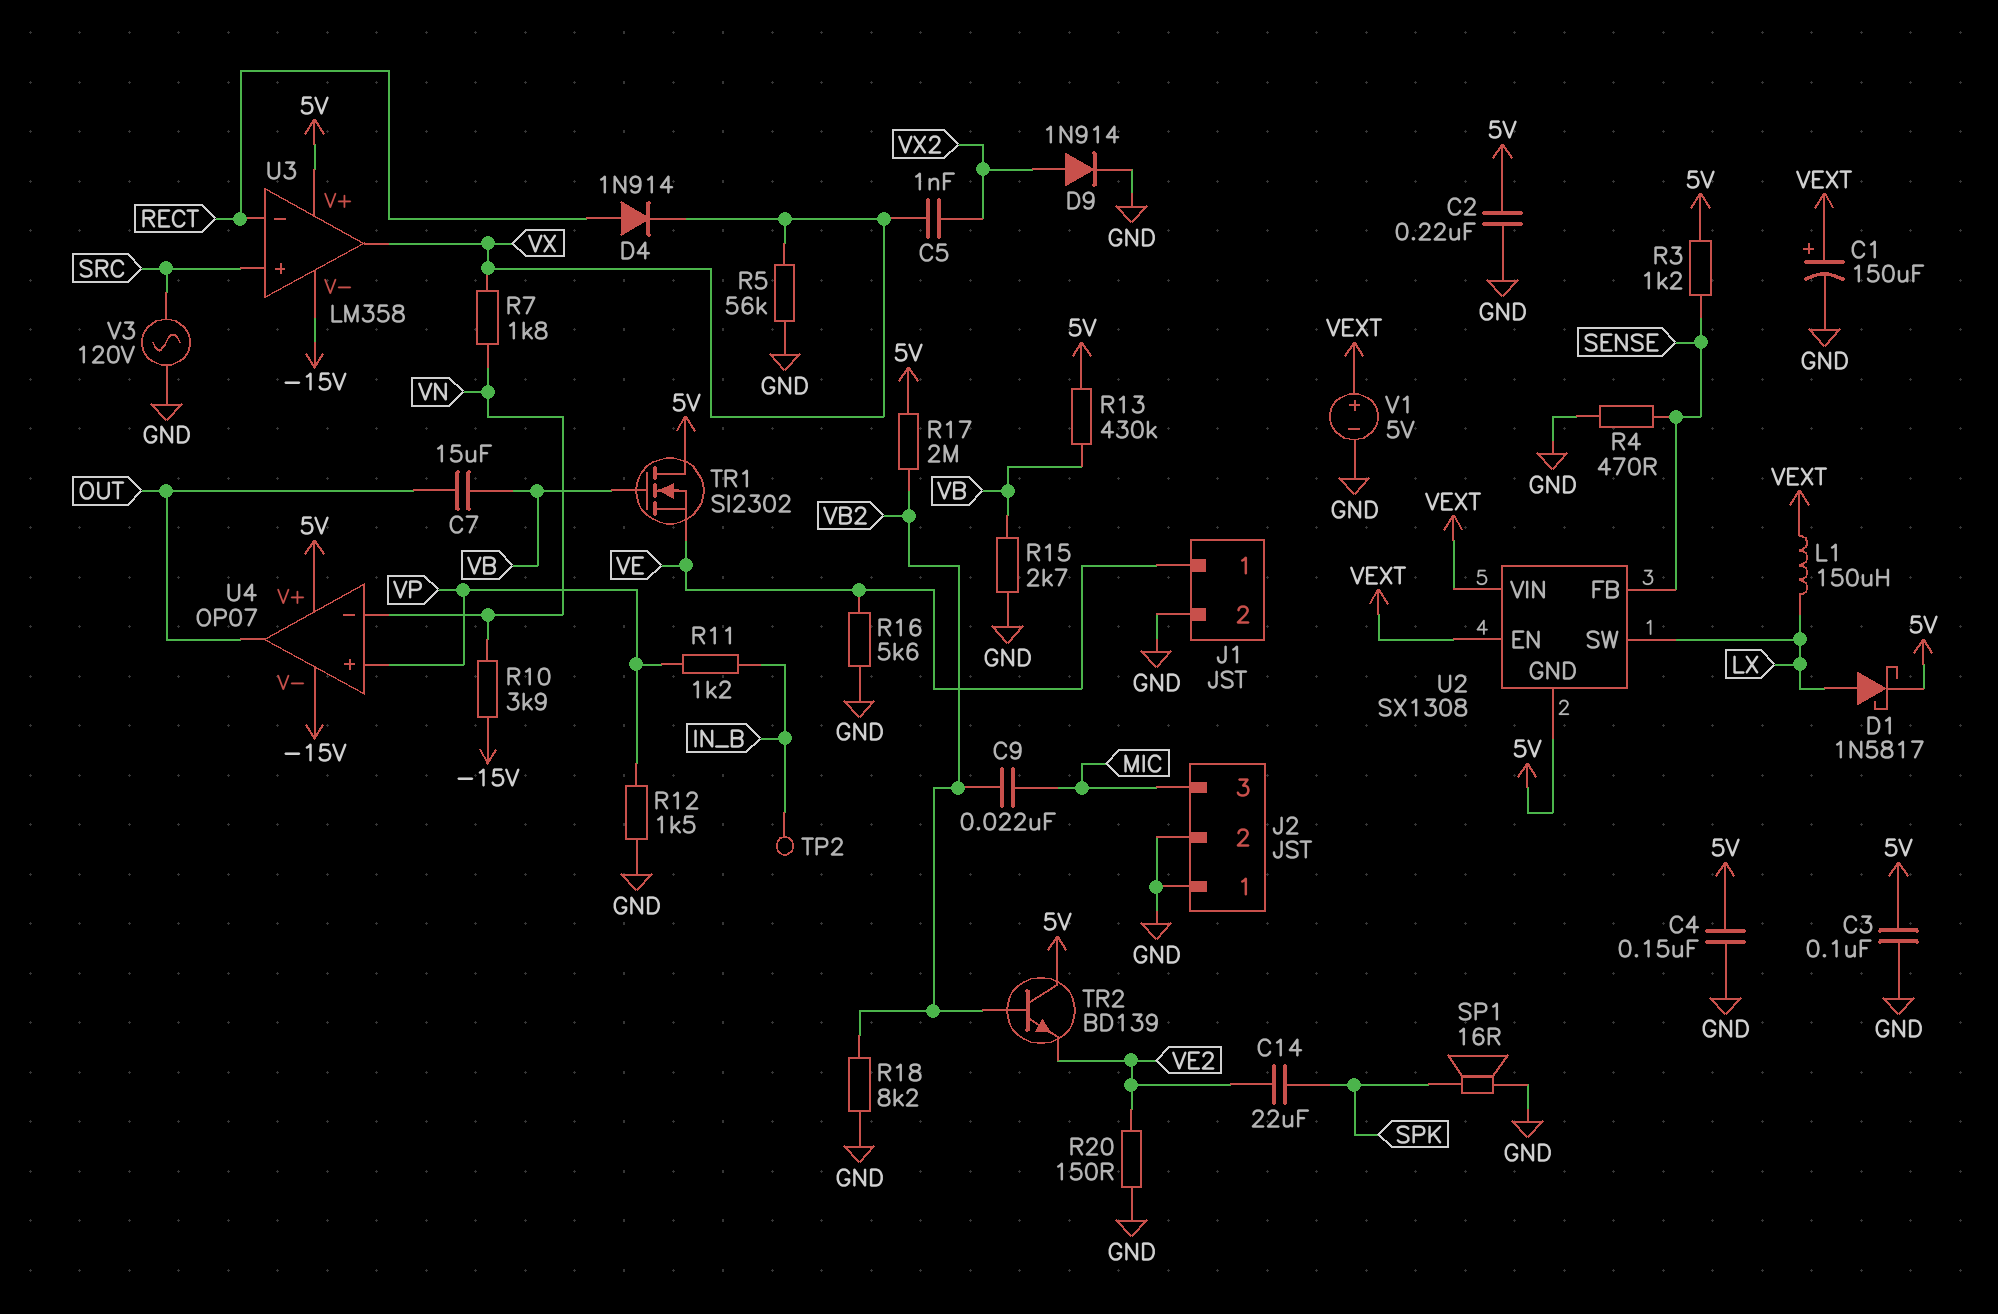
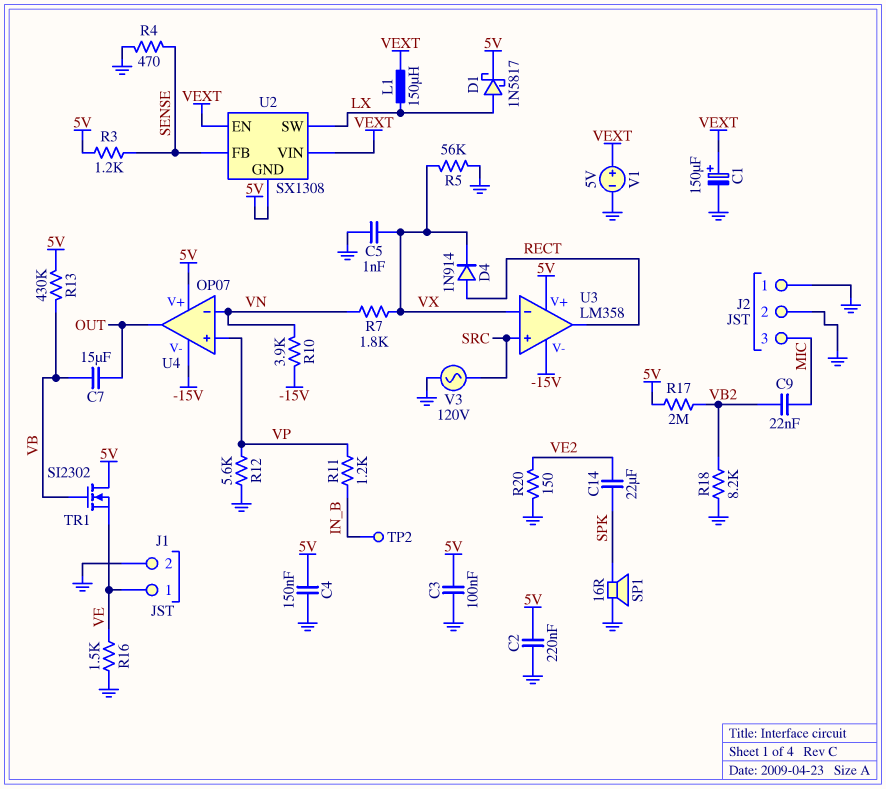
C5: 1nF (VX, VX2) -> 1nF (GND, VX)
D9: diode 1N914 (A VX2, K GND) -> none
R12: 1.5k (GND, VP) -> 5.6k (GND, VP)
R15: 2.7k (GND, VB) -> none
R16: 5.6k (GND, VE) -> 1.5k (GND, VE)
TR2: NPN BD139 (B VB2, C 5V, E VE2) -> none
U3 pin in-: RECT -> VX
U3 pin out: VX -> RECT

